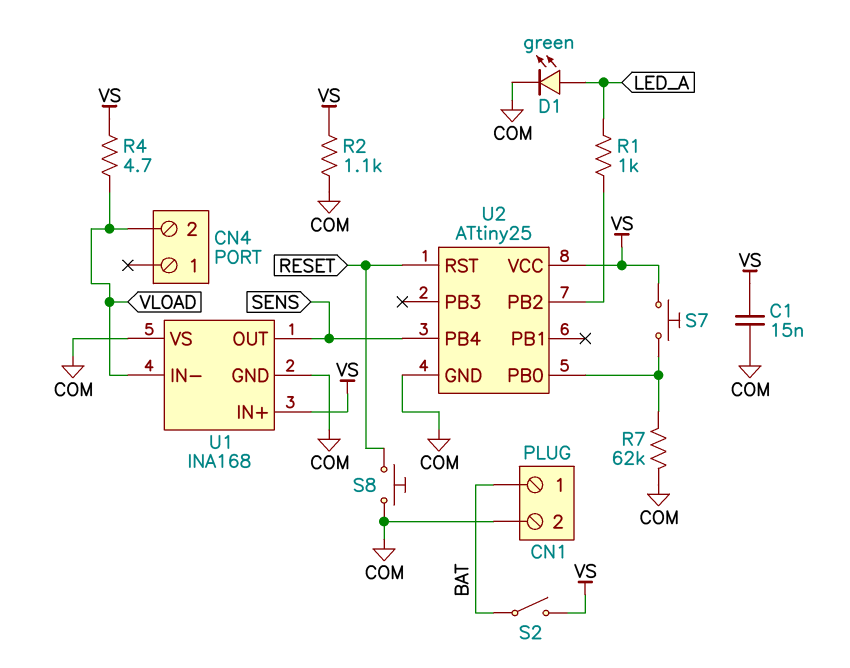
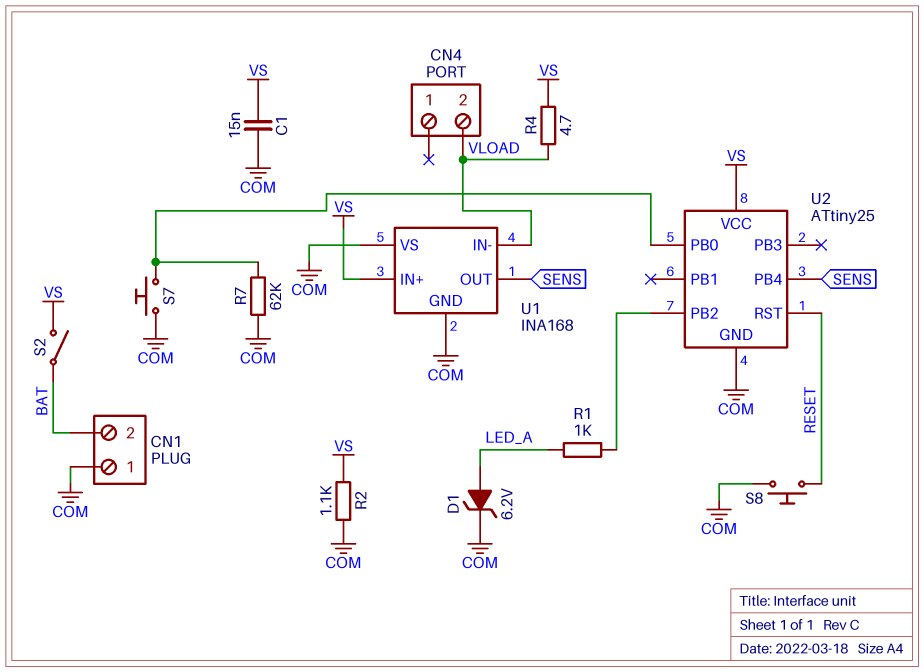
CN1 pin 1: BAT -> COM
CN1 pin 2: COM -> BAT
D1: LED green (A LED_A, K COM) -> zener 6.2V (A LED_A, K COM)
S7: button (U2/PB0, VS) -> button (COM, U2/PB0)

